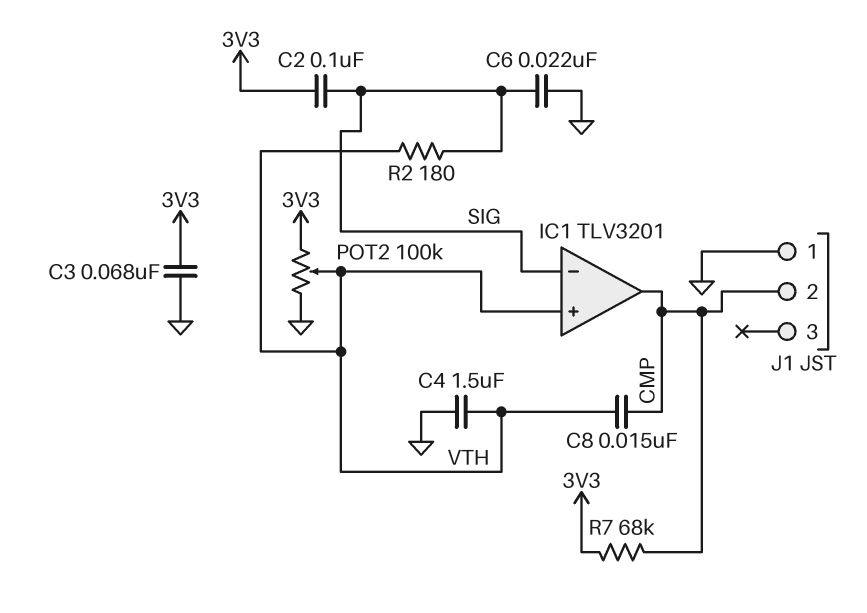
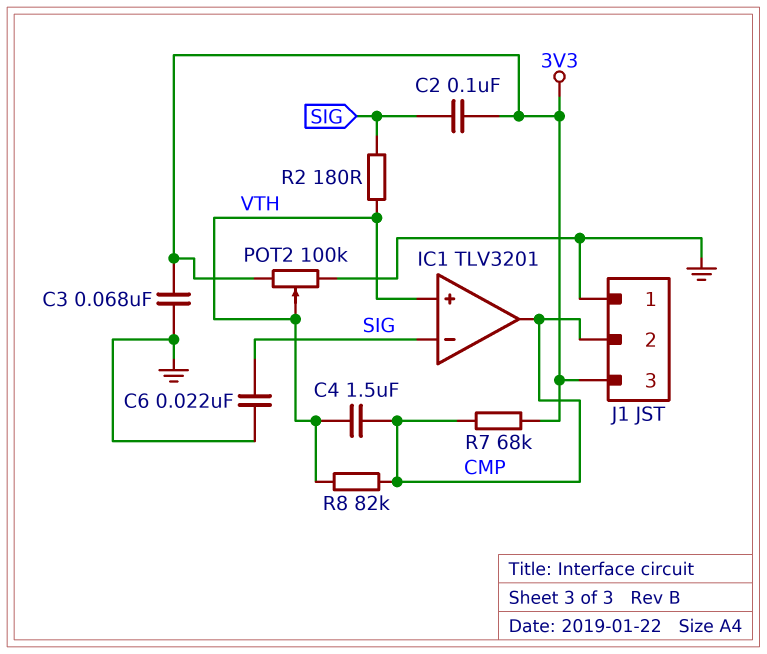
C4: 1.5uF (GND, VTH) -> 1.5uF (CMP, VTH)
C8: 15nF (CMP, VTH) -> none
J1 pin 3: none -> 3V3
R8: none -> 82k (CMP, VTH)

